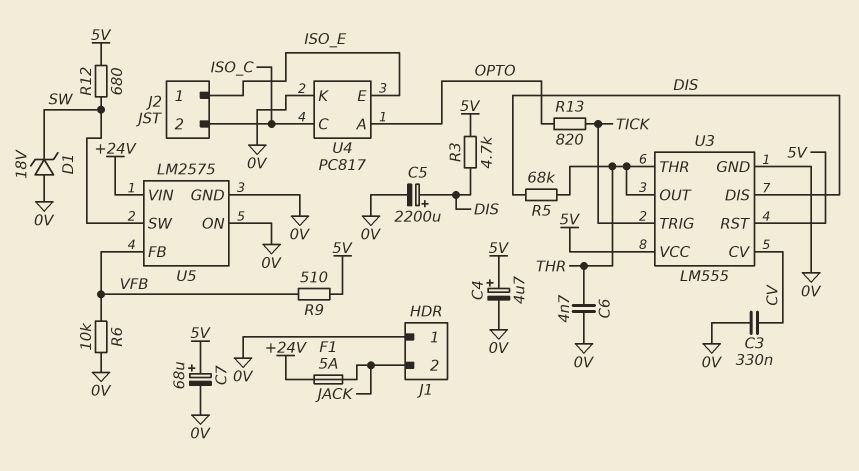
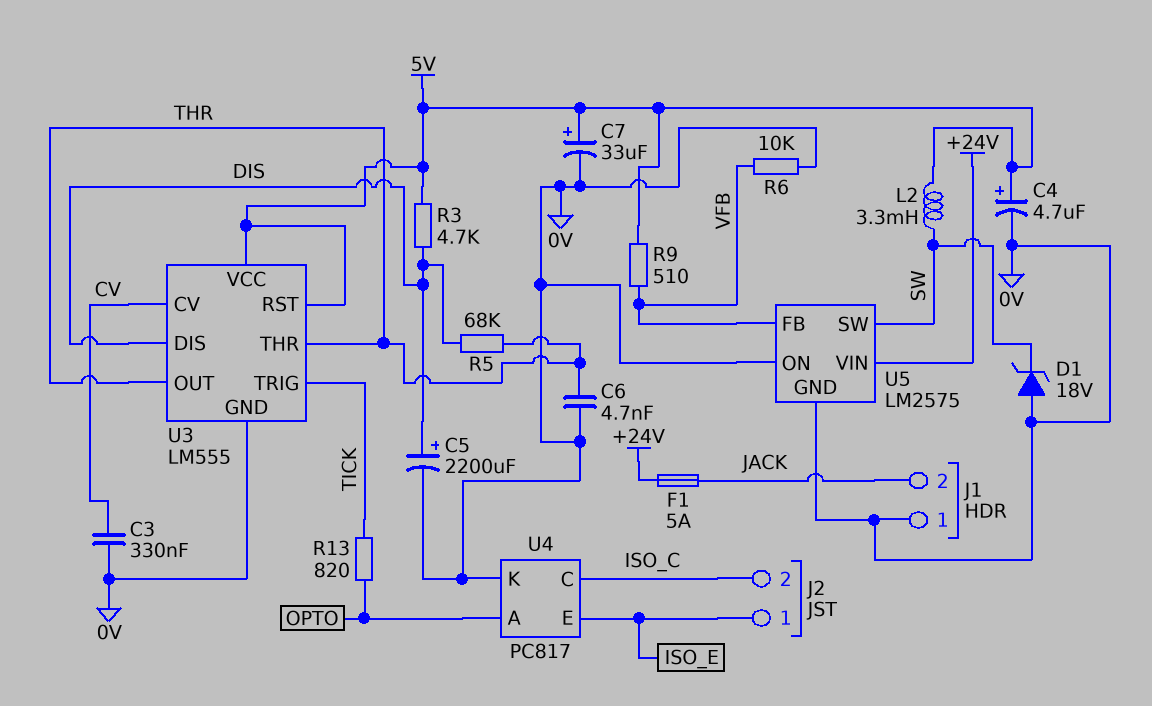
C7: 68uF (plus 5V, minus 0V) -> 33uF (plus 5V, minus 0V)
L2: none -> 3.3mH (5V, SW)
R12: 680 (5V, SW) -> none

